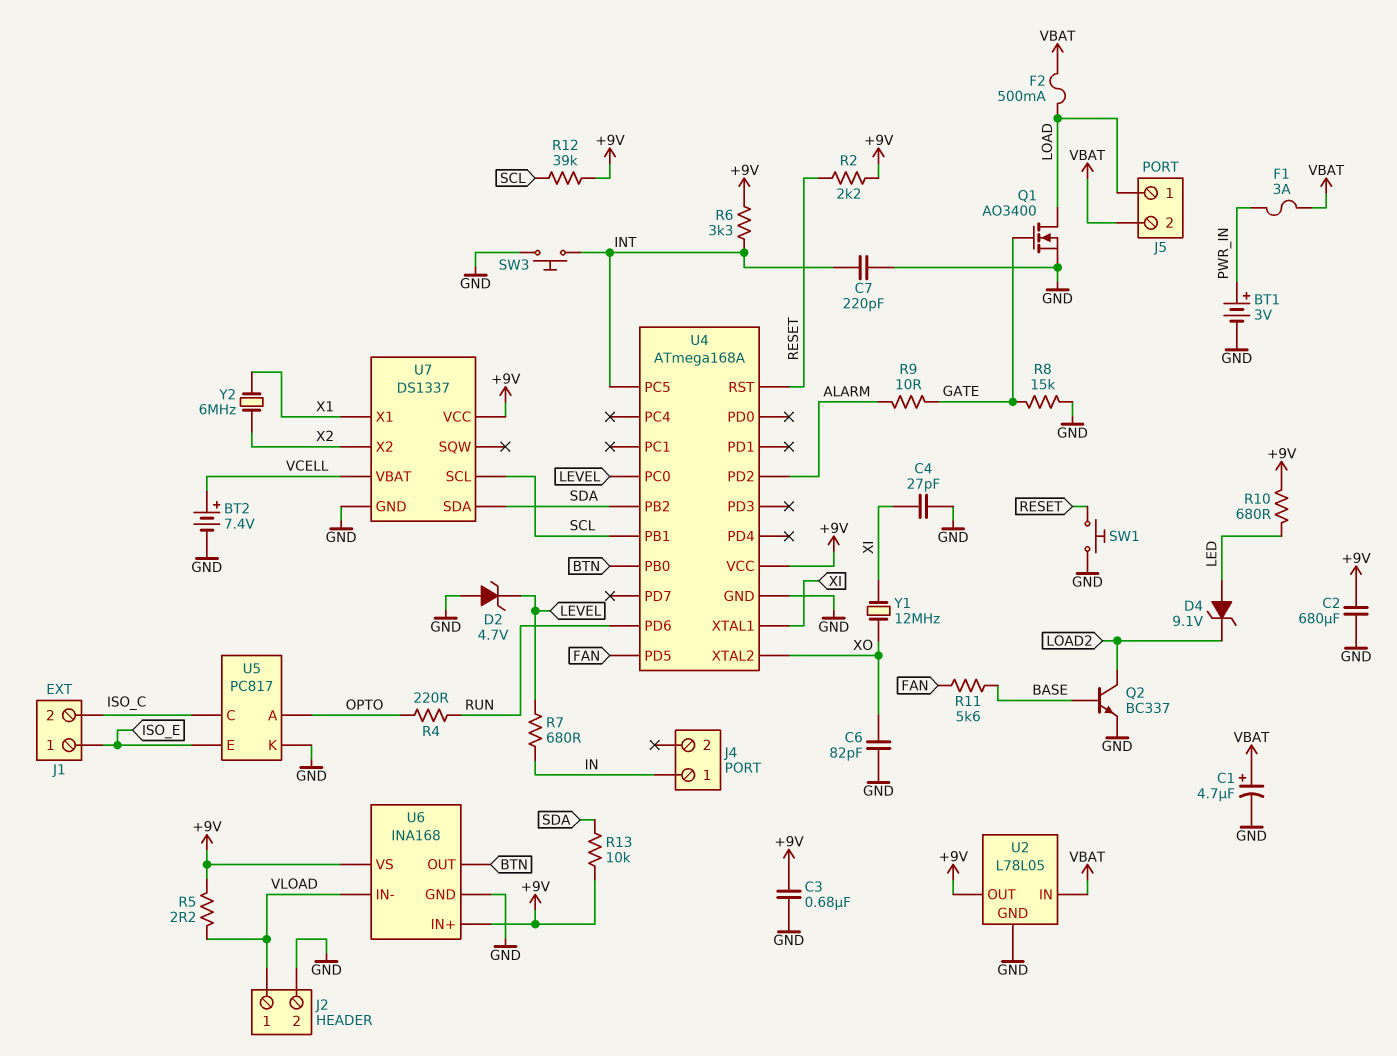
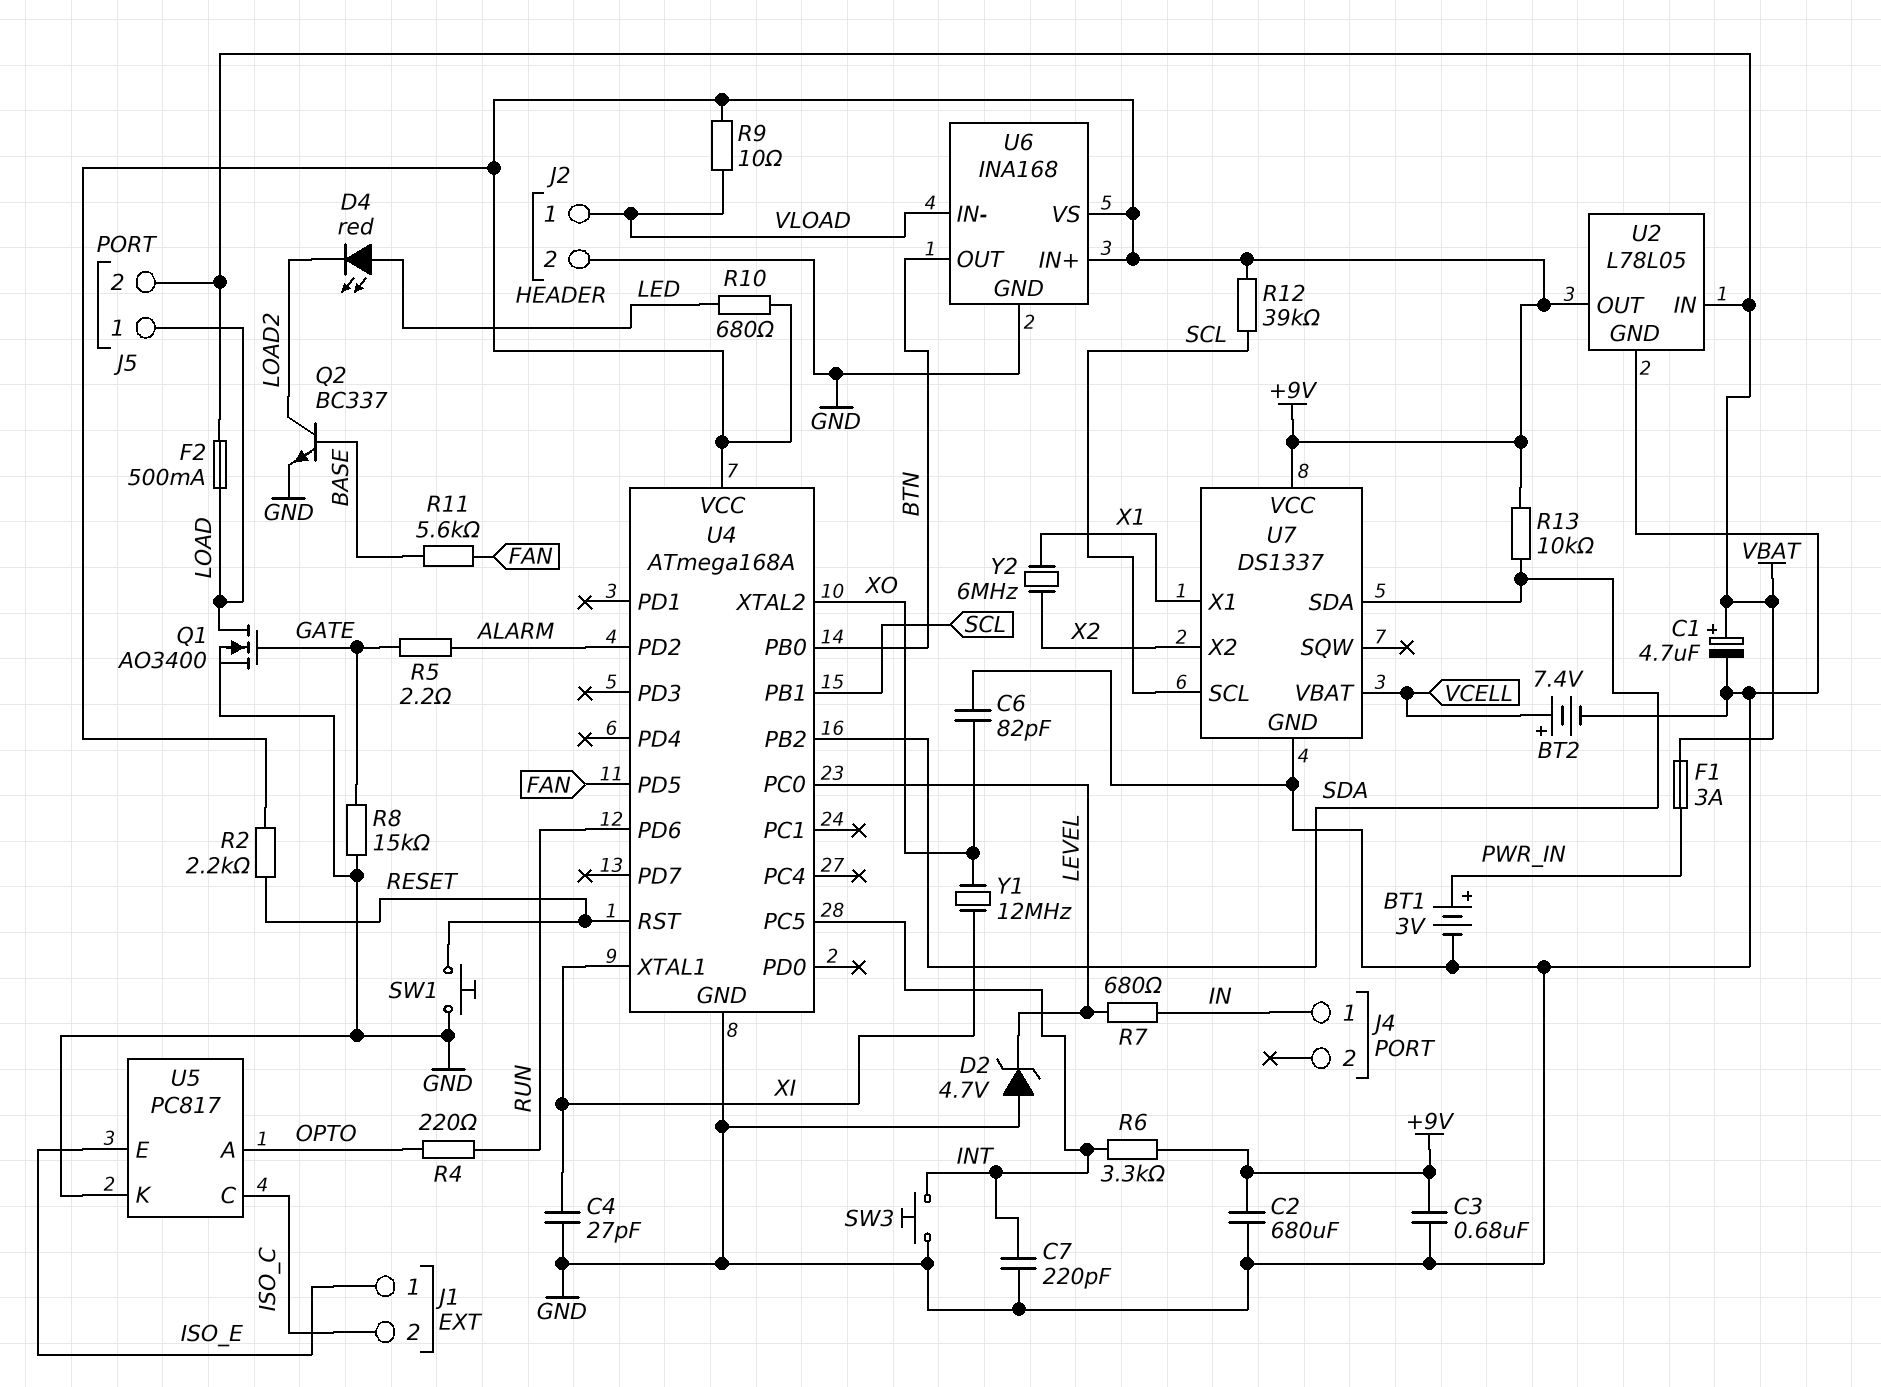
D4: zener 9.1V (A LED, K LOAD2) -> LED red (A LED, K LOAD2)
R5: 2.2 (+9V, VLOAD) -> 2.2 (ALARM, GATE)
R9: 10 (ALARM, GATE) -> 10 (+9V, VLOAD)

